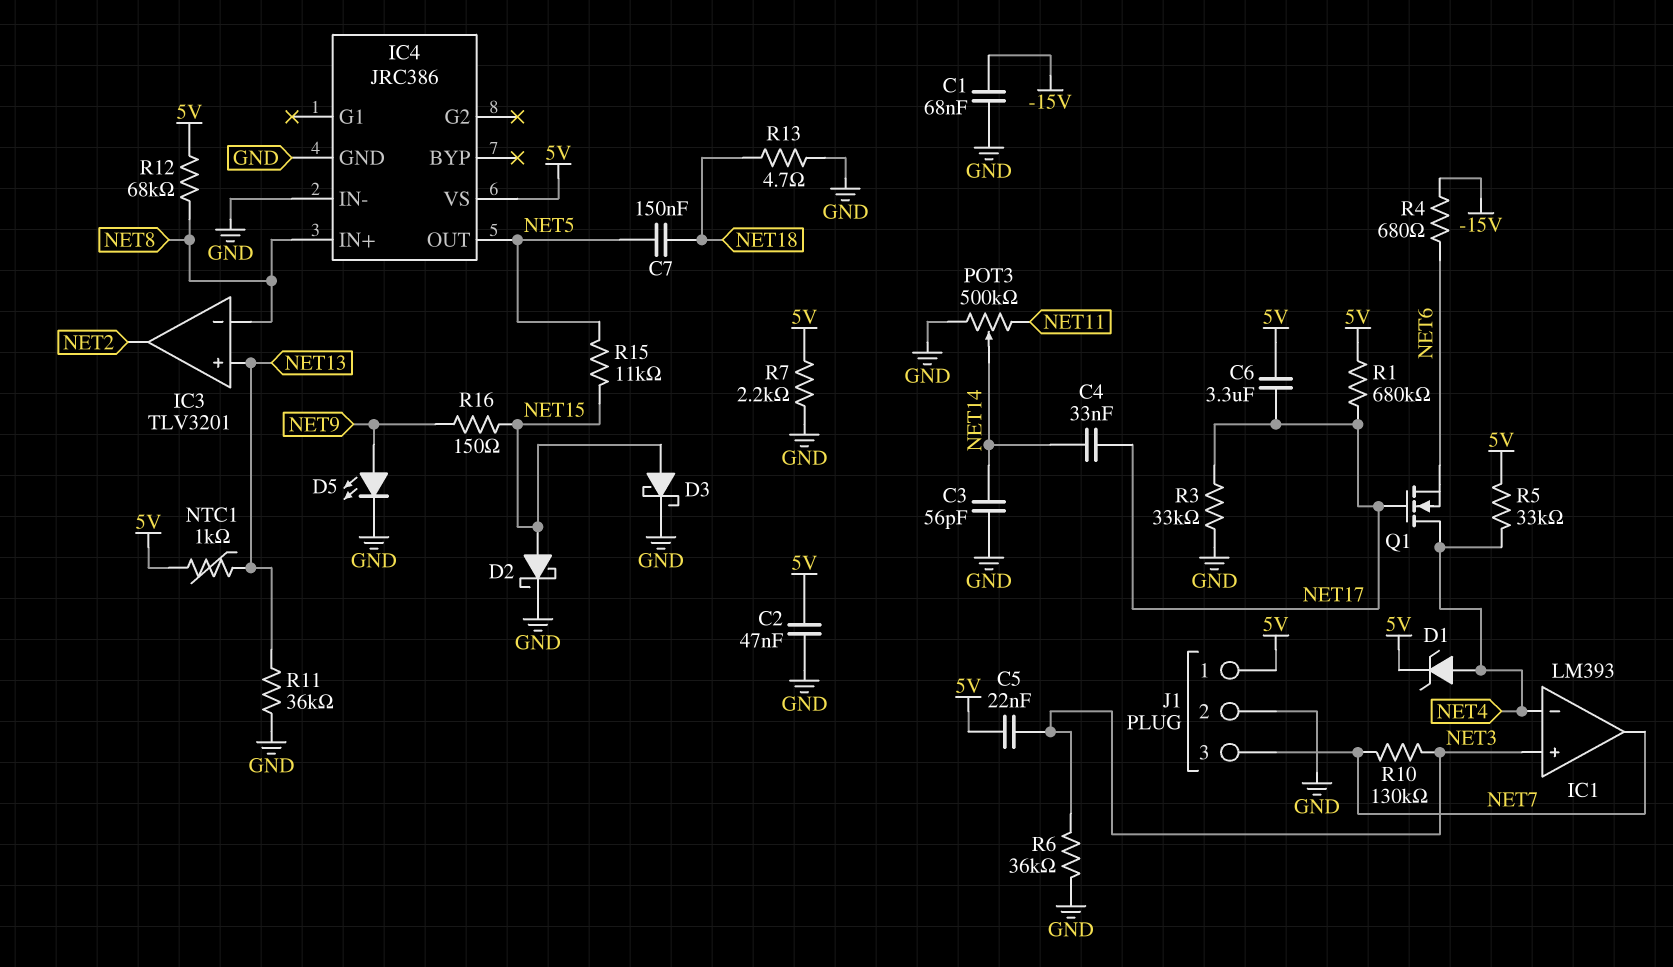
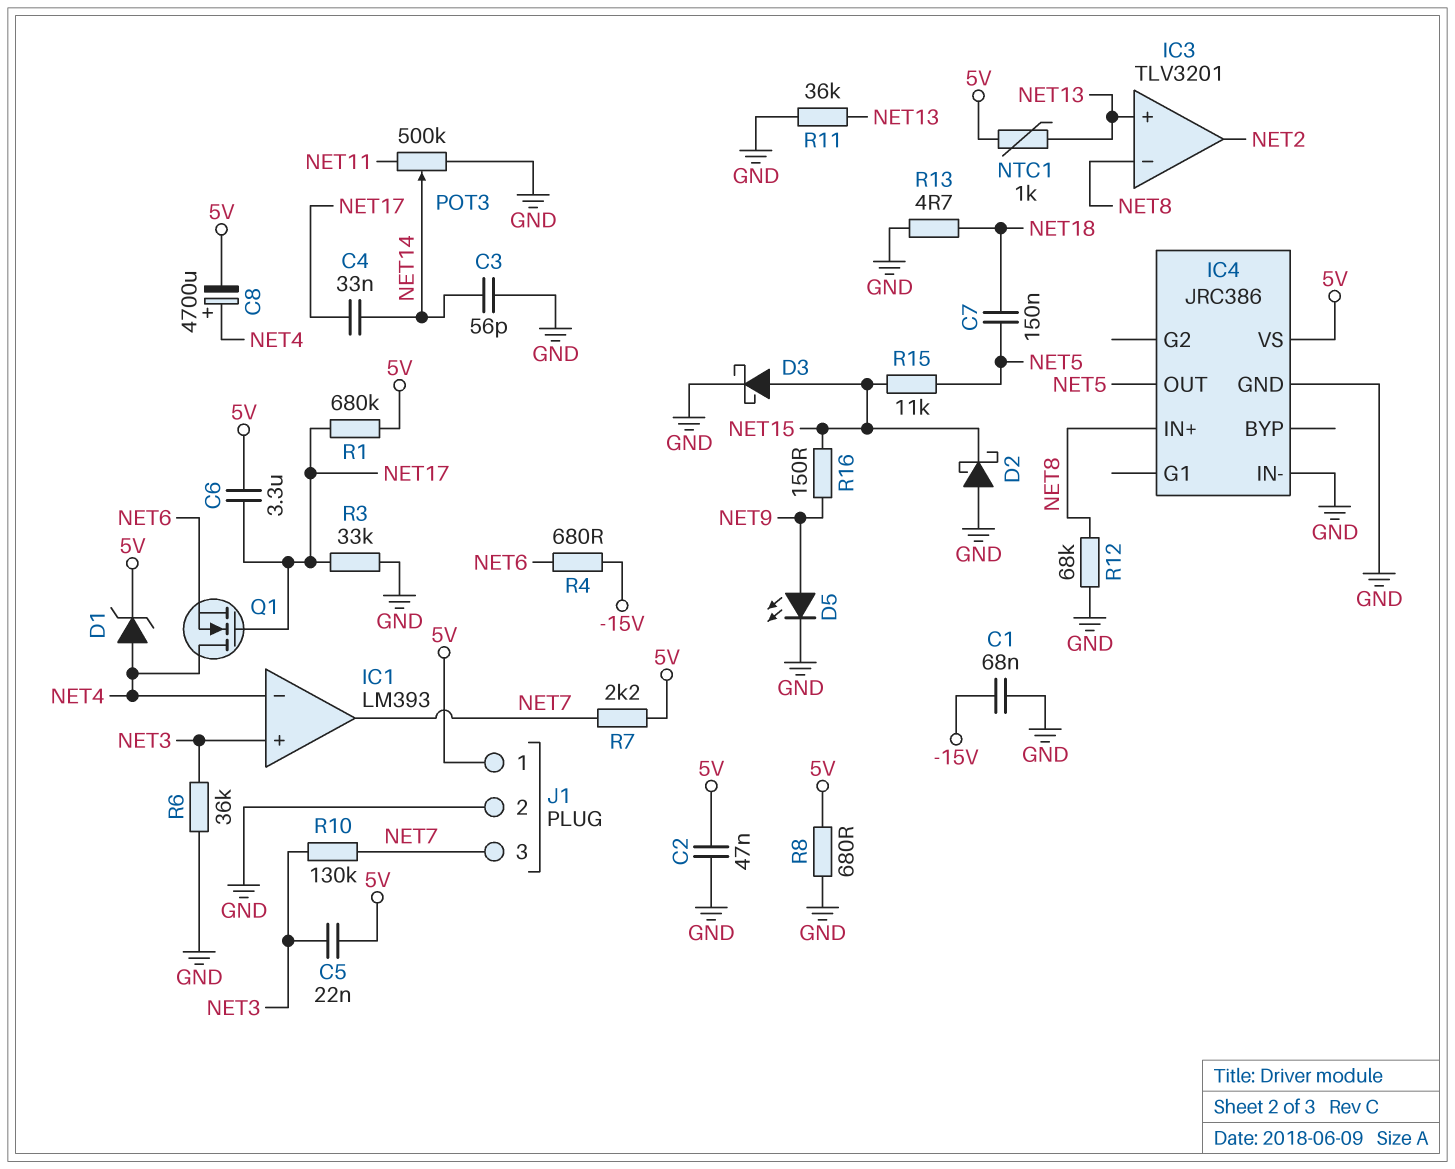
C8: none -> 4700uF (plus NET4, minus 5V)
D2: schottky (A NET15, K GND) -> schottky (A GND, K NET15)
R5: 33k (5V, NET4) -> none
R7: 2.2k (5V, GND) -> 2.2k (5V, NET7)
R8: none -> 680 (5V, GND)
R12: 68k (5V, NET8) -> 68k (GND, NET8)

